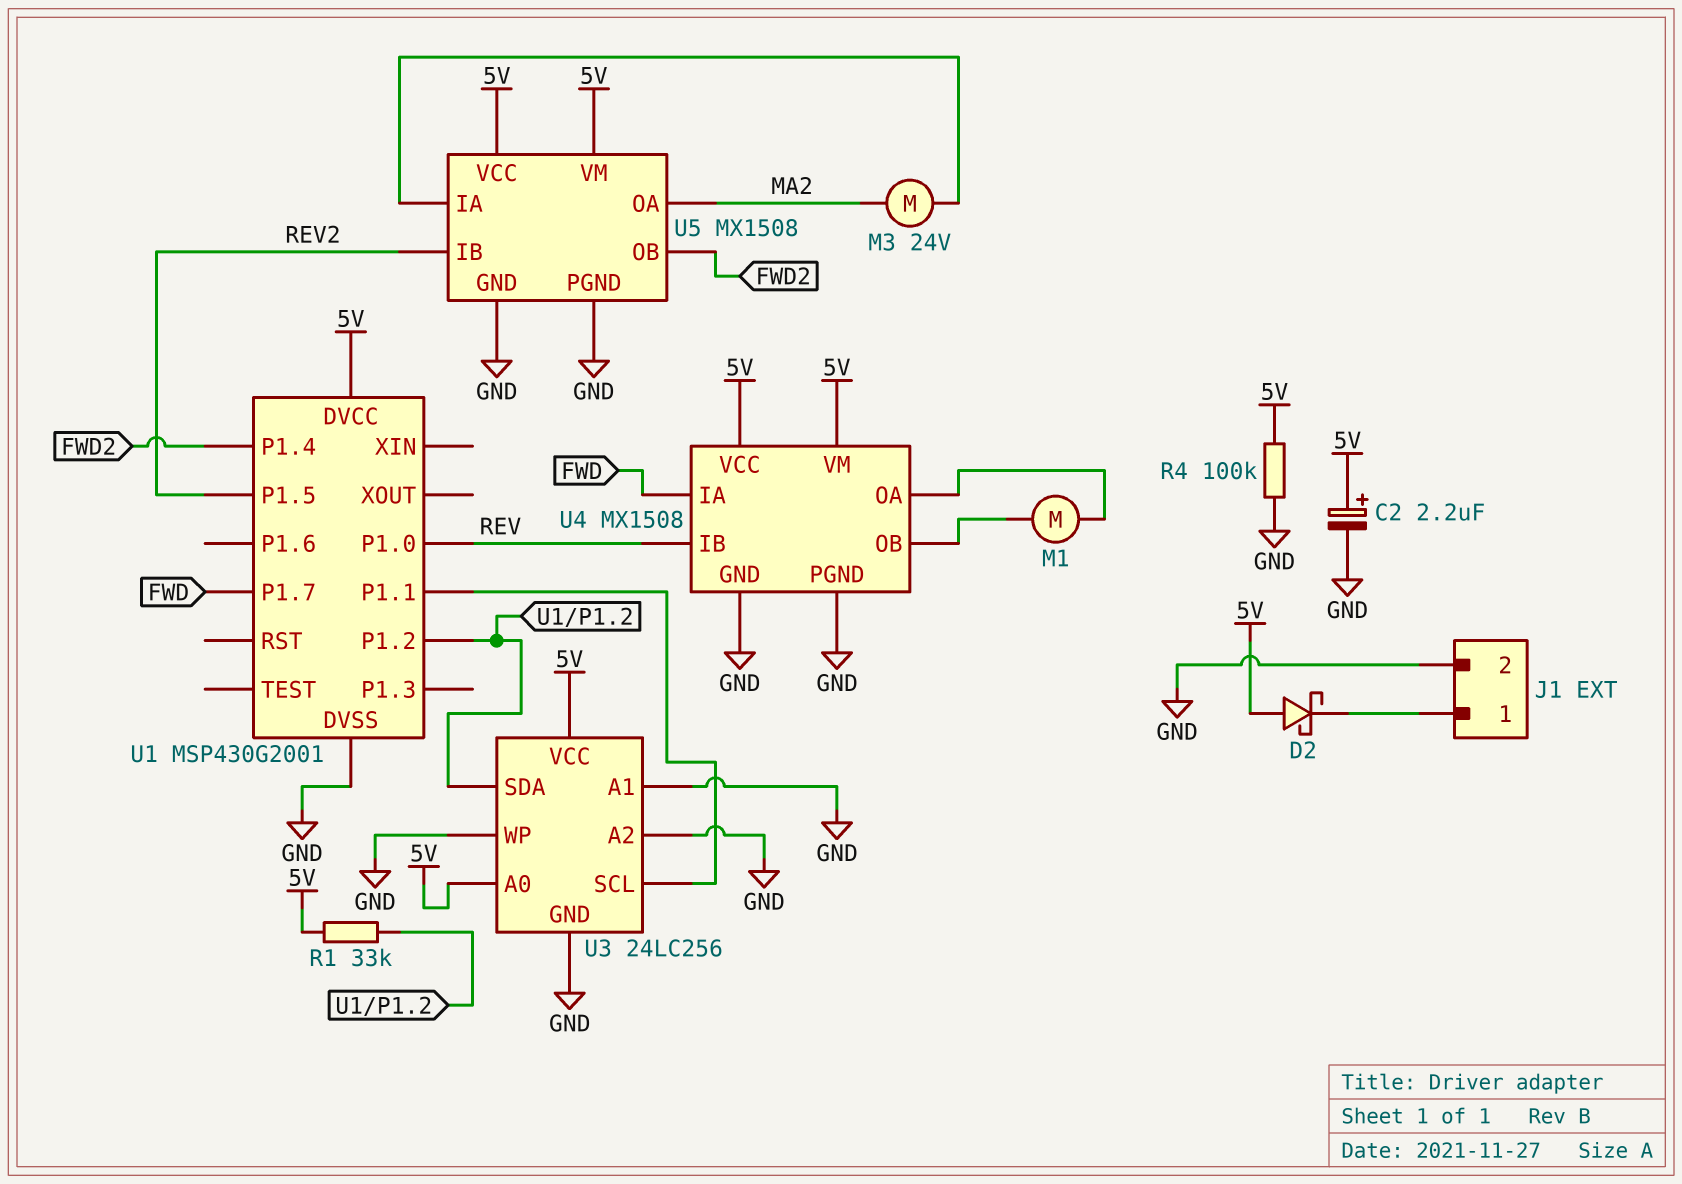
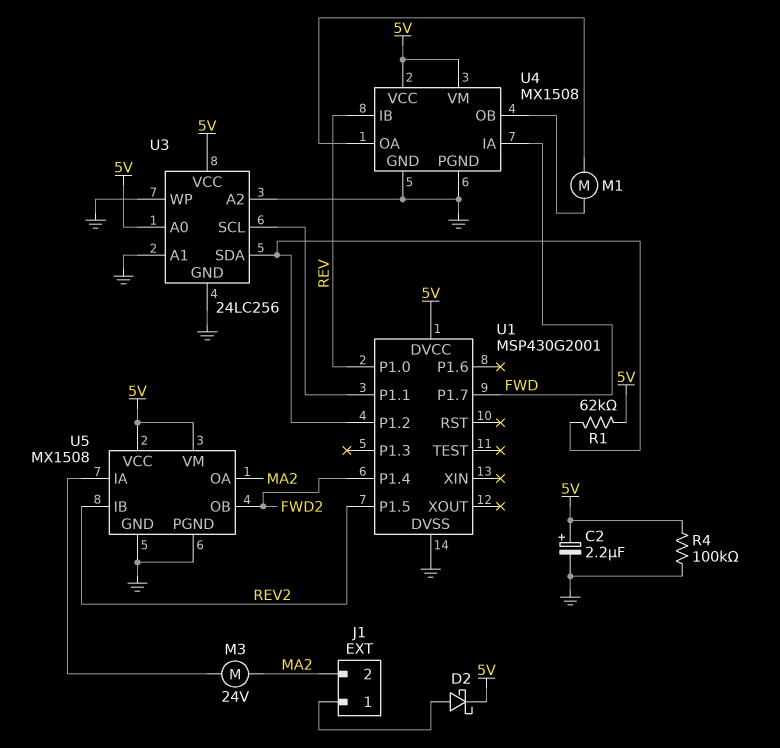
D2: schottky (A 5V, K J1/1) -> schottky (A J1/1, K 5V)
J1 pin 2: GND -> MA2
R1: 33k (5V, U1/P1.2) -> 62k (5V, U1/P1.2)

